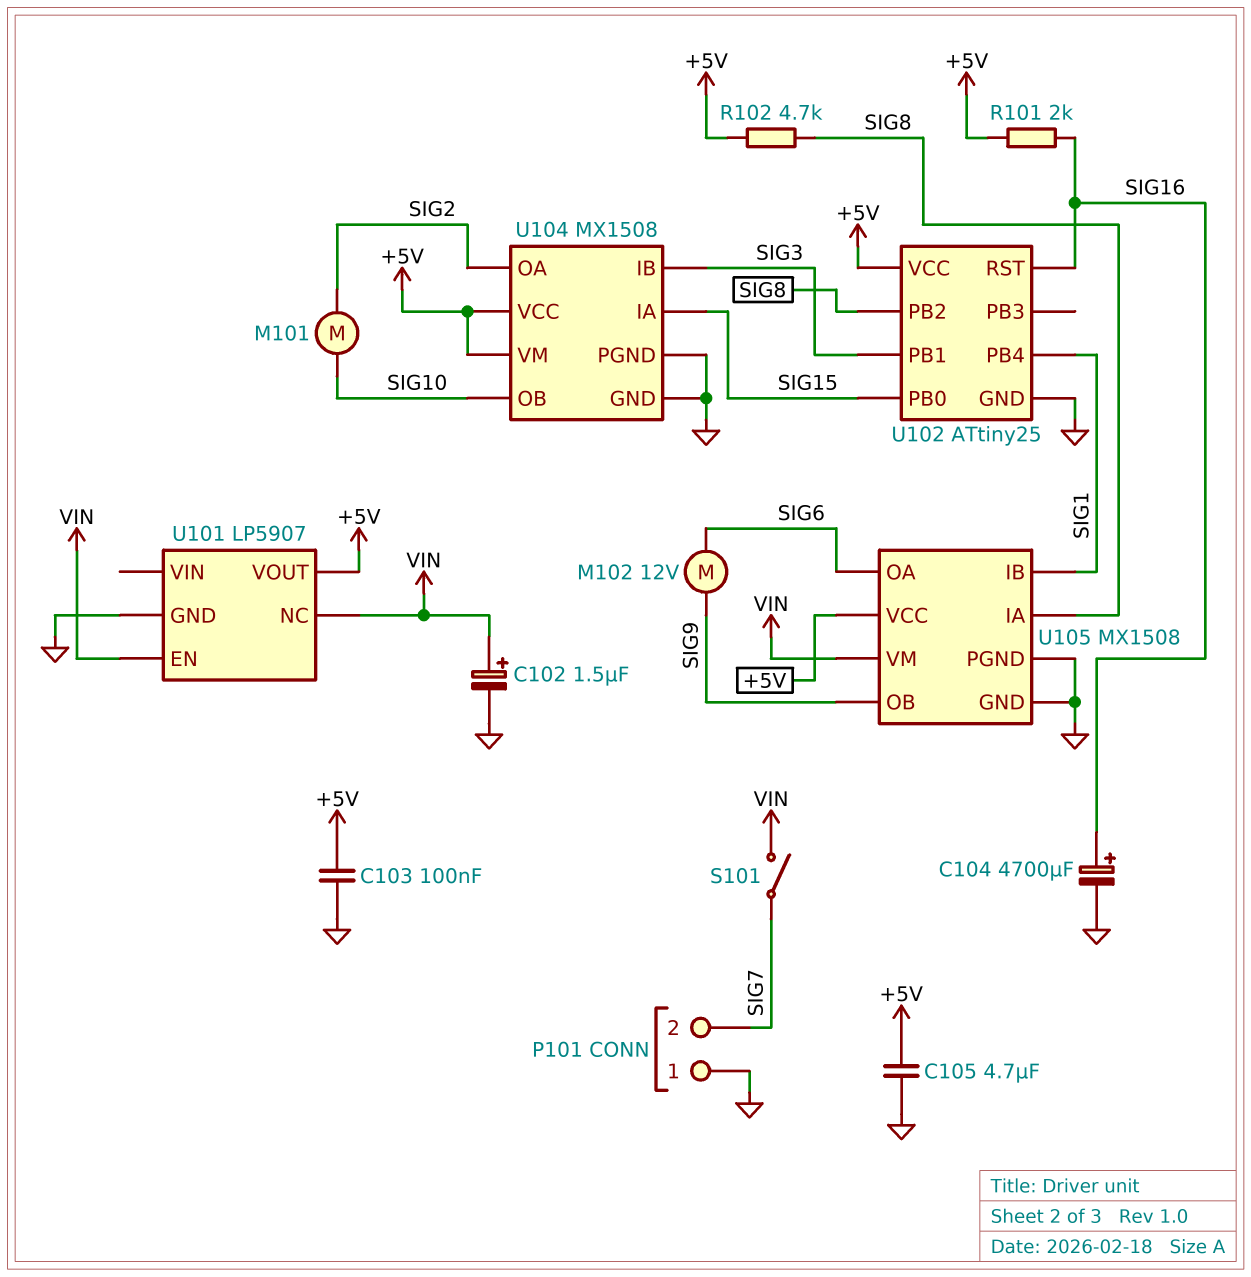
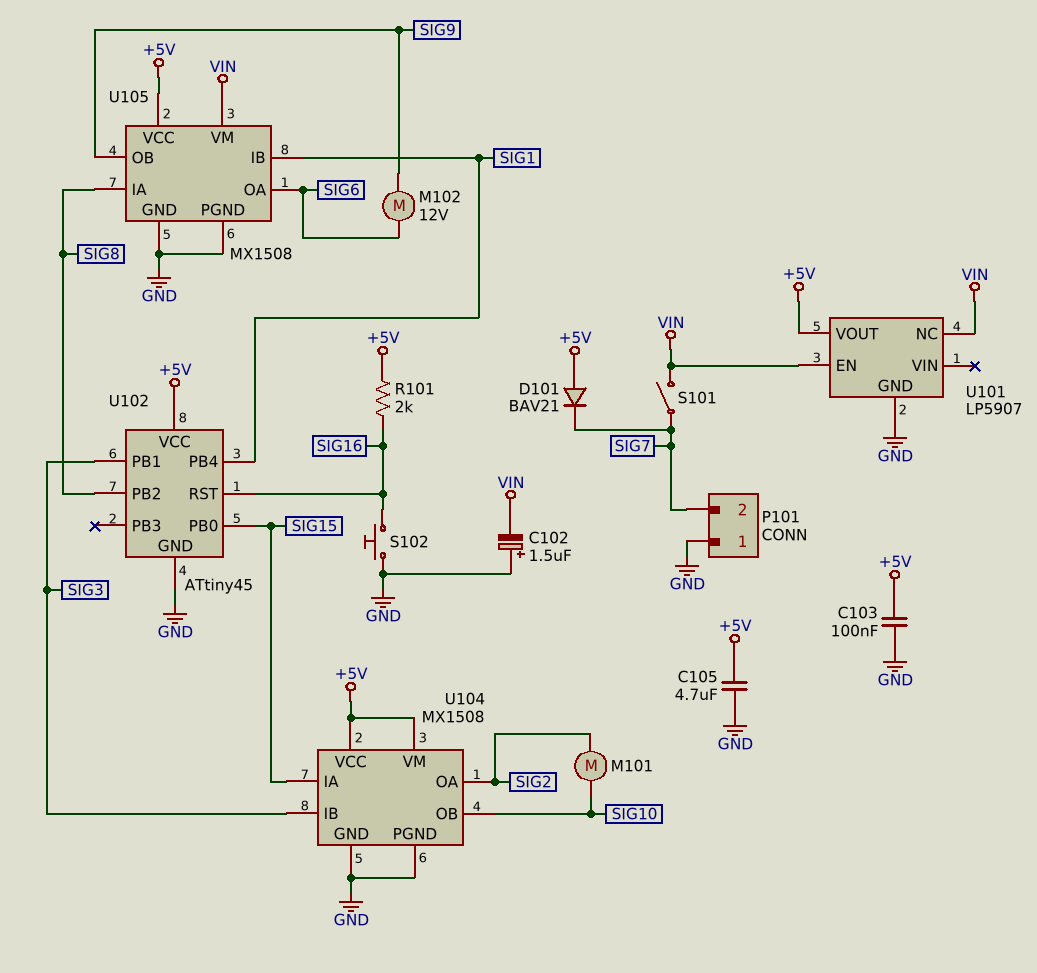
C102: 1.5uF (plus VIN, minus GND) -> 1.5uF (plus GND, minus VIN)
C104: 4700uF (plus SIG16, minus GND) -> none
D101: none -> diode BAV21 (A +5V, K SIG7)
R102: 4.7k (+5V, SIG8) -> none
S102: none -> button (GND, SIG16)
U102: ATtiny25 -> ATtiny45

